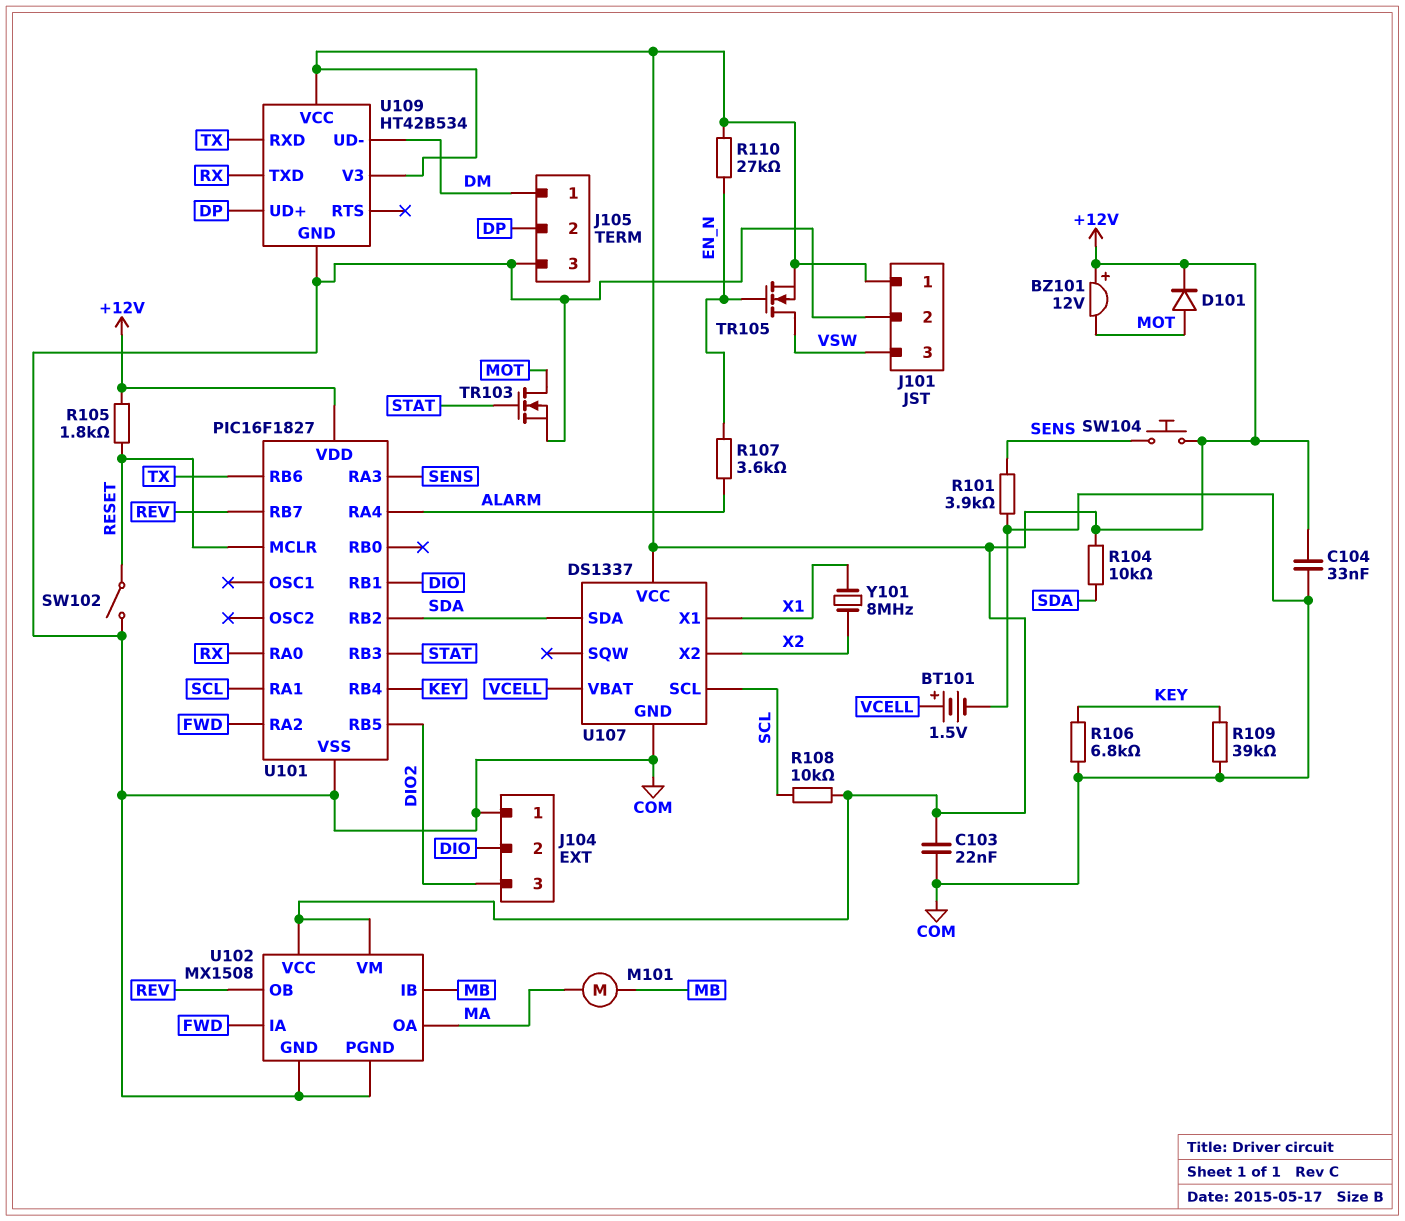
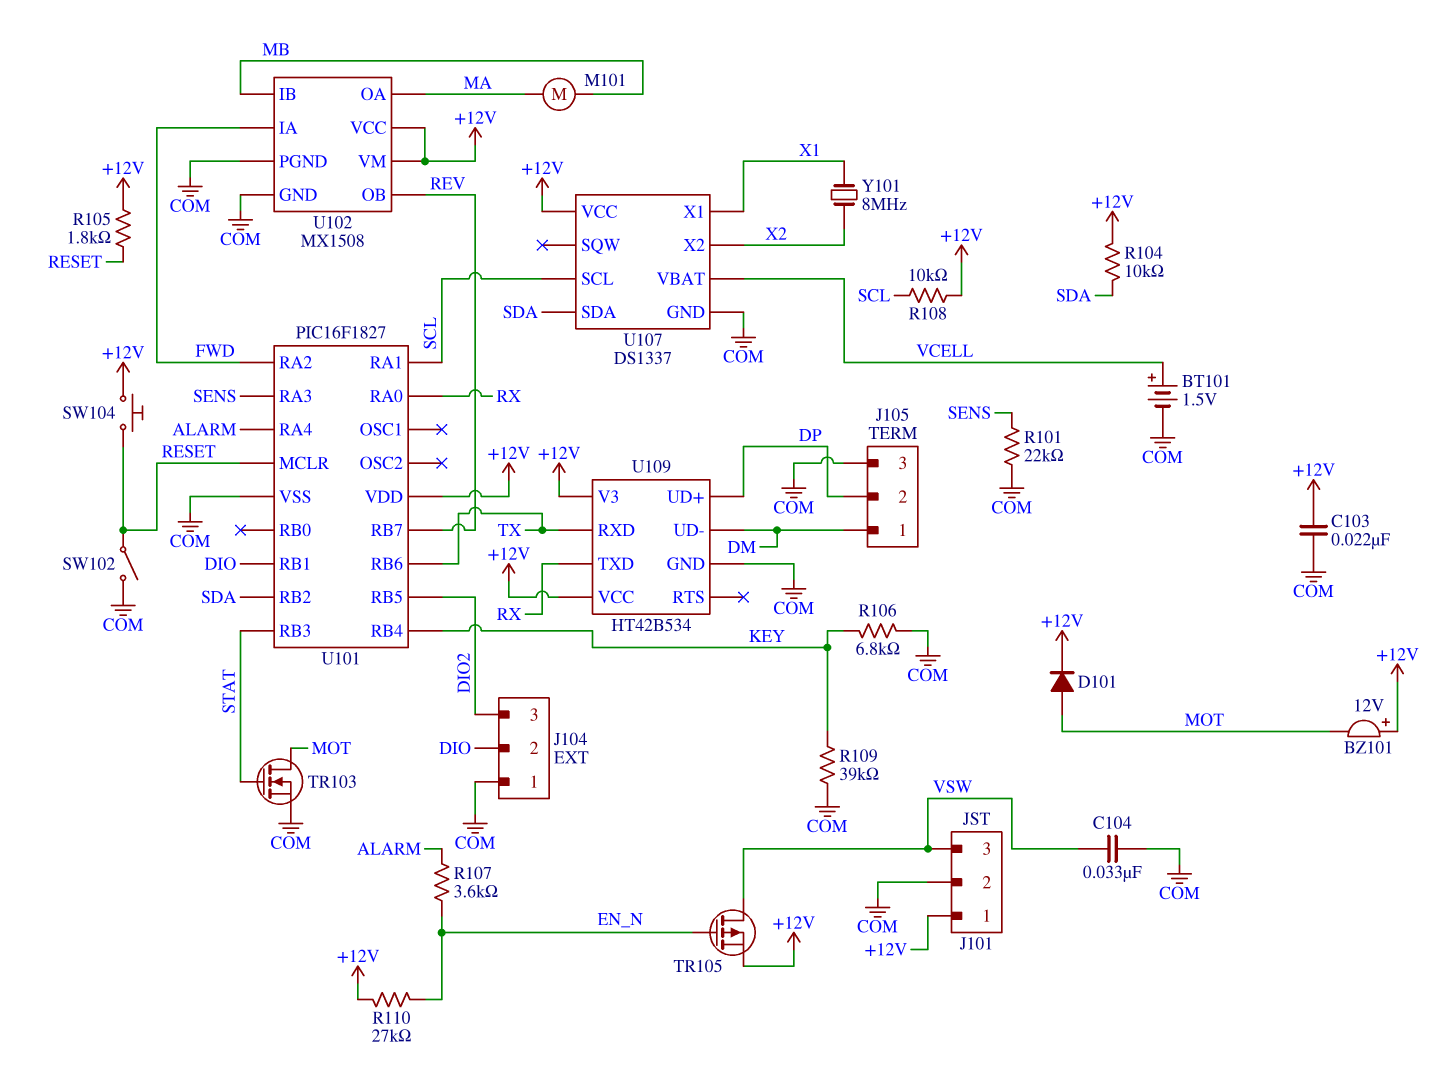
C104: 33nF (+12V, COM) -> 33nF (COM, VSW)
R101: 3.9k (COM, SENS) -> 22k (COM, SENS)
SW104: button (+12V, SENS) -> button (+12V, RESET)
TR105: NMOS (G EN_N, D VSW, S +12V) -> PMOS (G EN_N, D VSW, S +12V)

